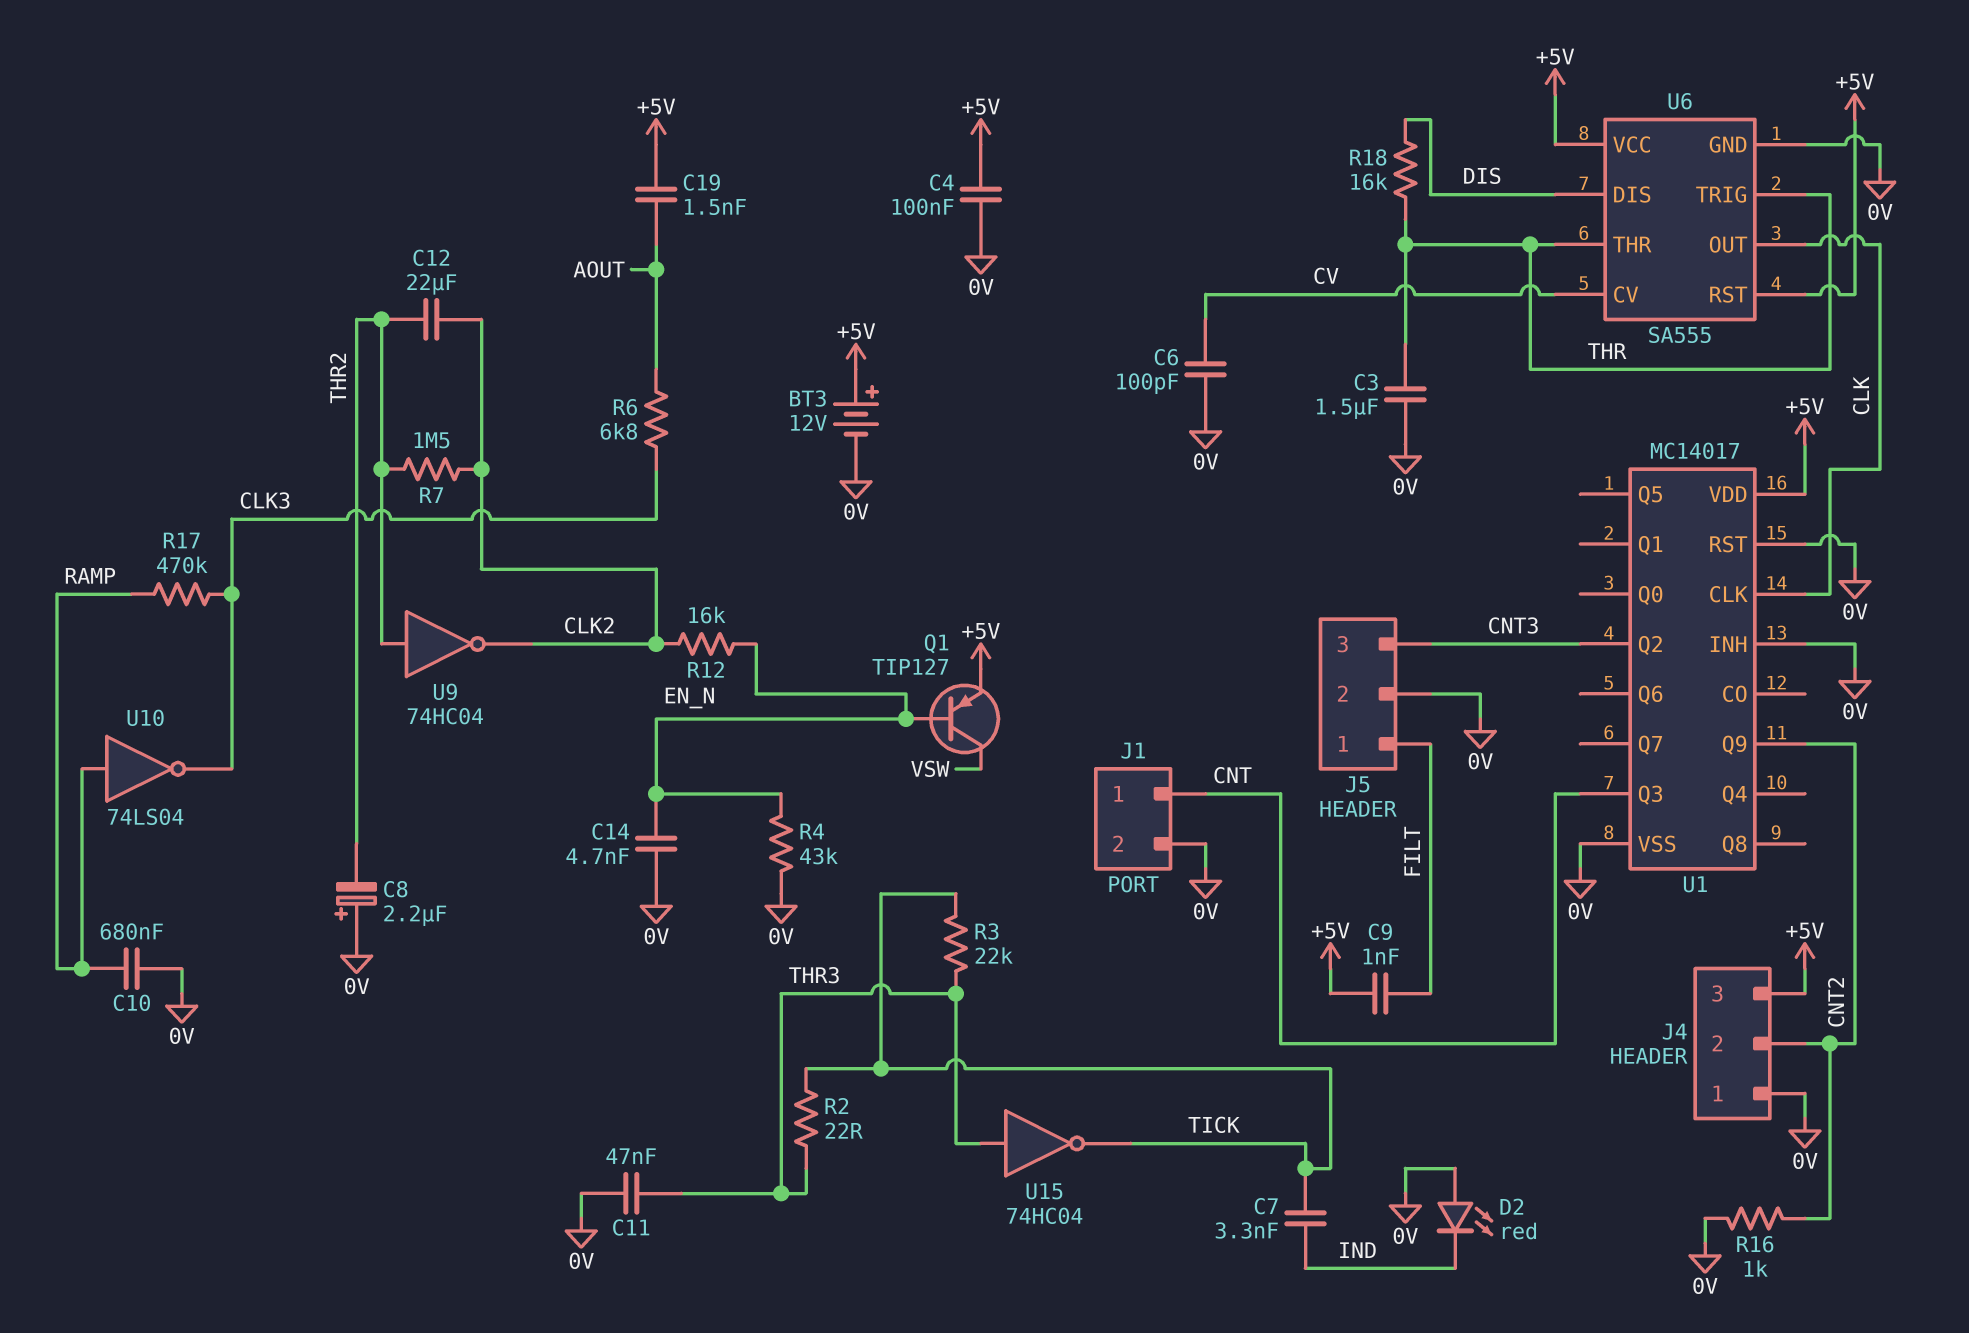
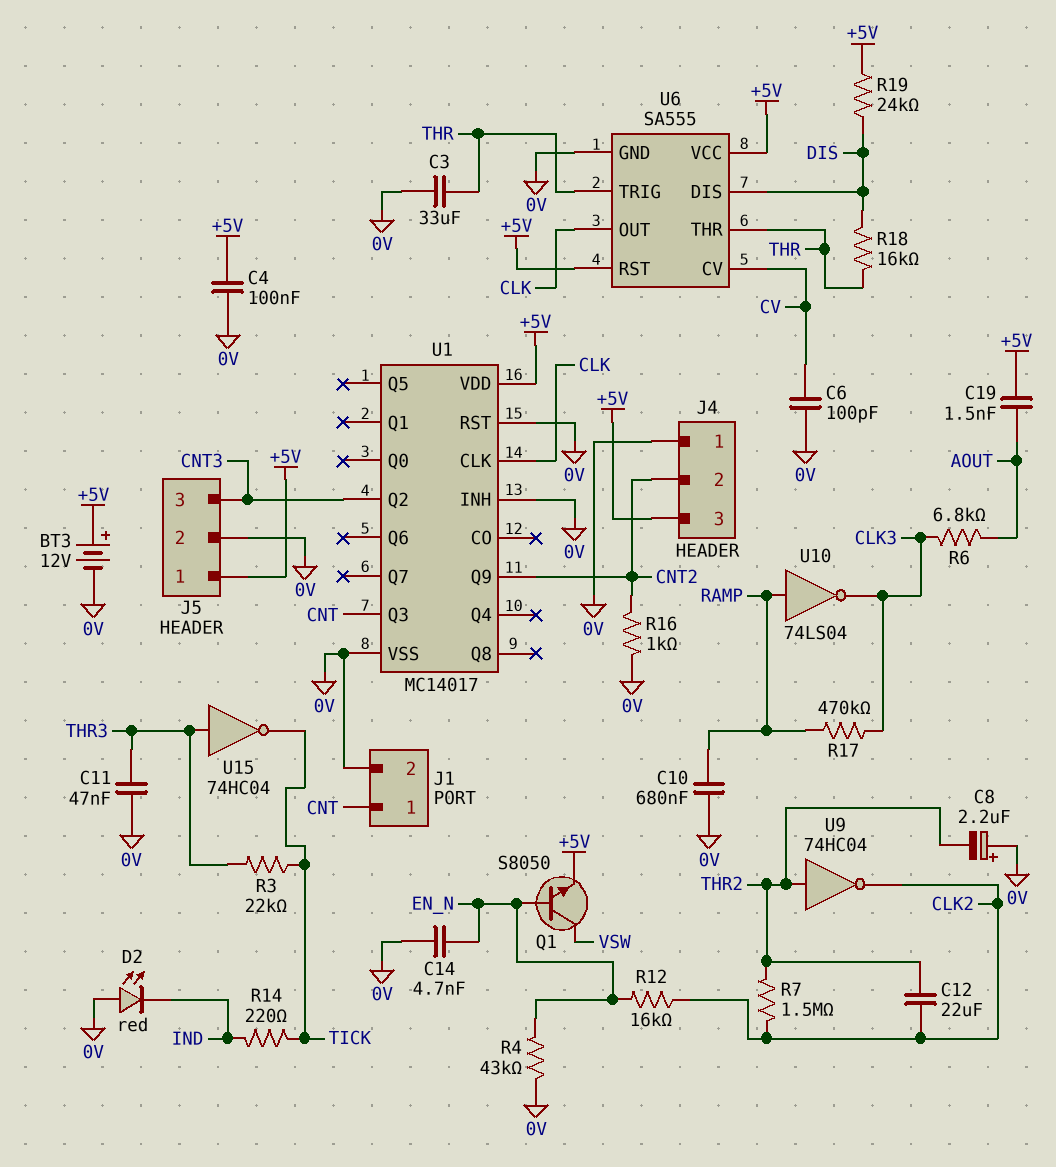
C3: 1.5uF (0V, THR) -> 33uF (0V, THR)
C7: 3.3nF (IND, TICK) -> none
C9: 1nF (+5V, FILT) -> none
J5 pin 1: FILT -> +5V
Q1: PNP TIP127 (B EN_N, C VSW, E +5V) -> NPN S8050 (B EN_N, C VSW, E +5V)
R2: 22 (THR3, TICK) -> none
R14: none -> 220 (IND, TICK)
R19: none -> 24k (+5V, DIS)

